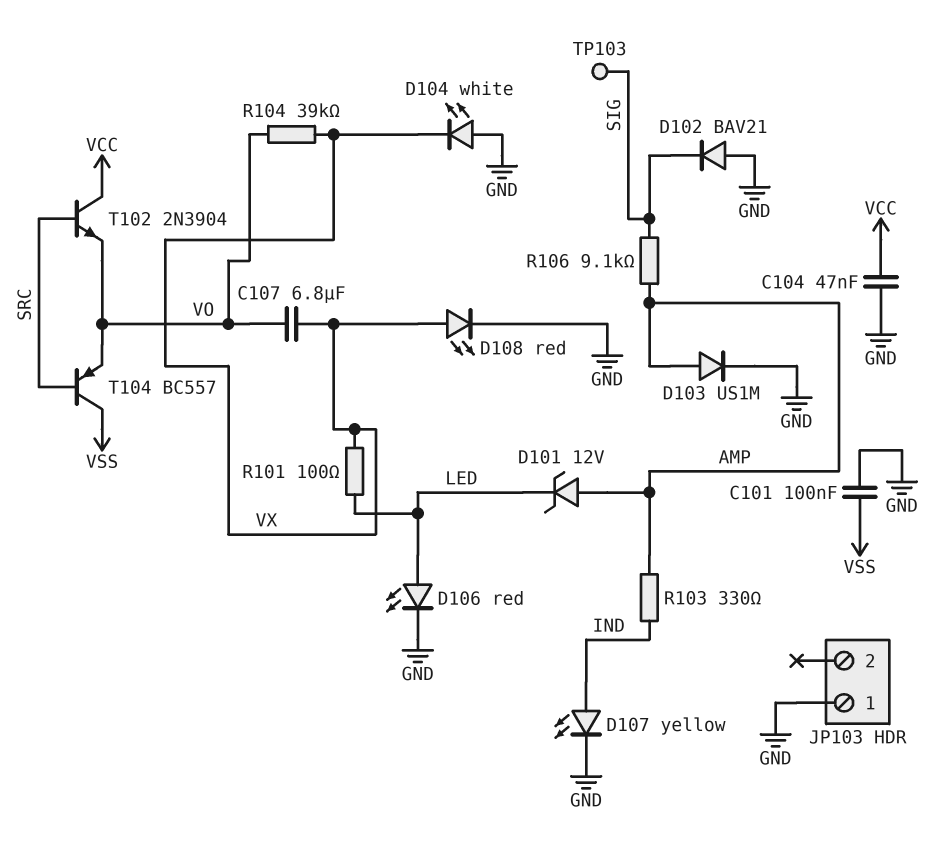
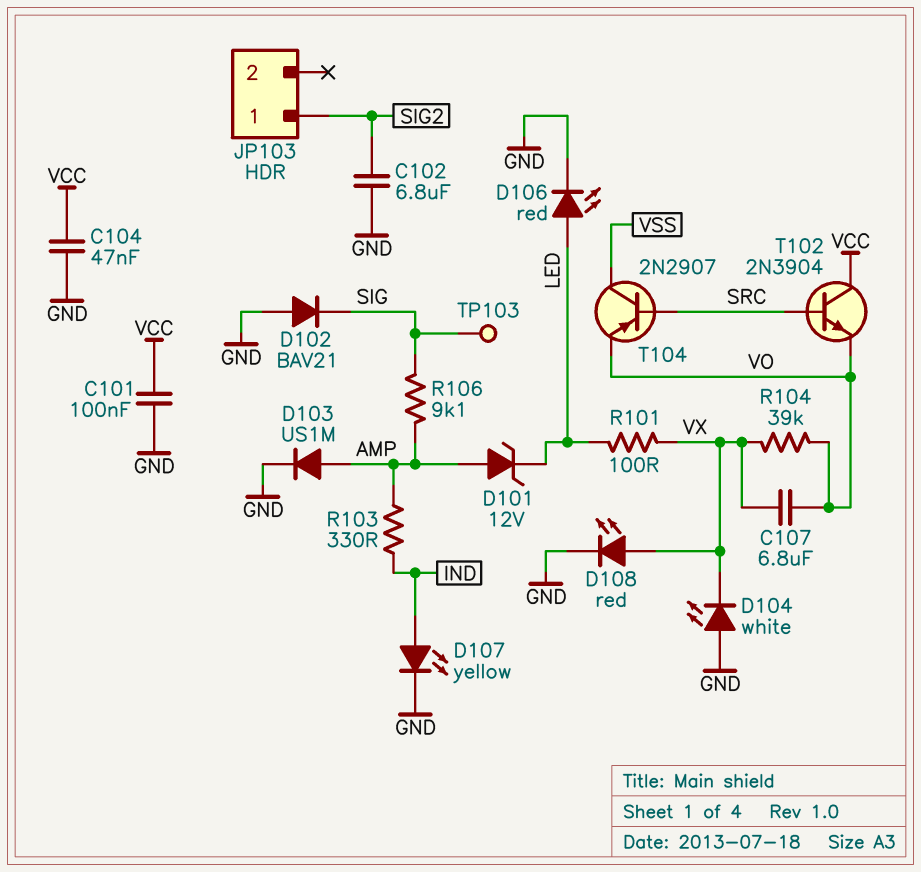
C101: 100nF (GND, VSS) -> 100nF (GND, VCC)
C102: none -> 6.8uF (GND, SIG2)
JP103 pin 1: GND -> SIG2
T104: PNP BC557 (B SRC, C VSS, E VO) -> PNP 2N2907 (B SRC, C VSS, E VO)

